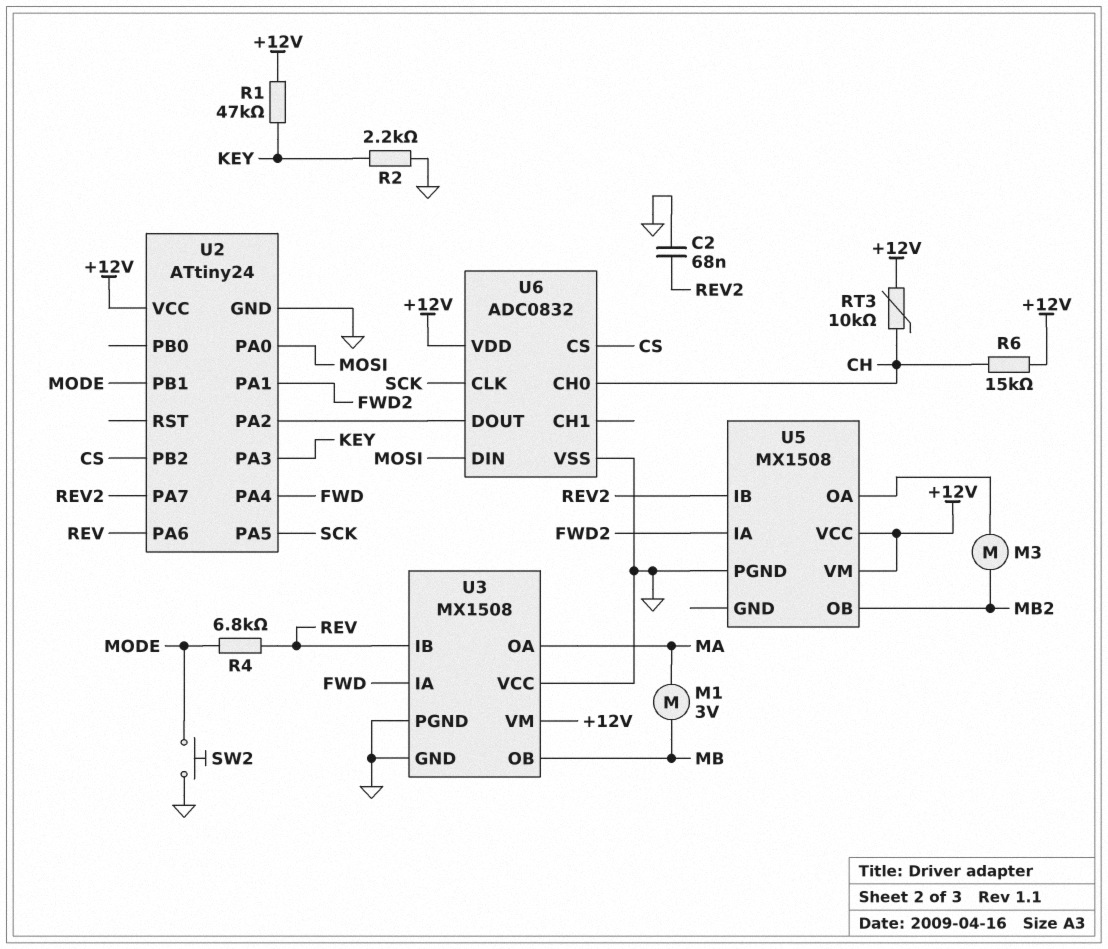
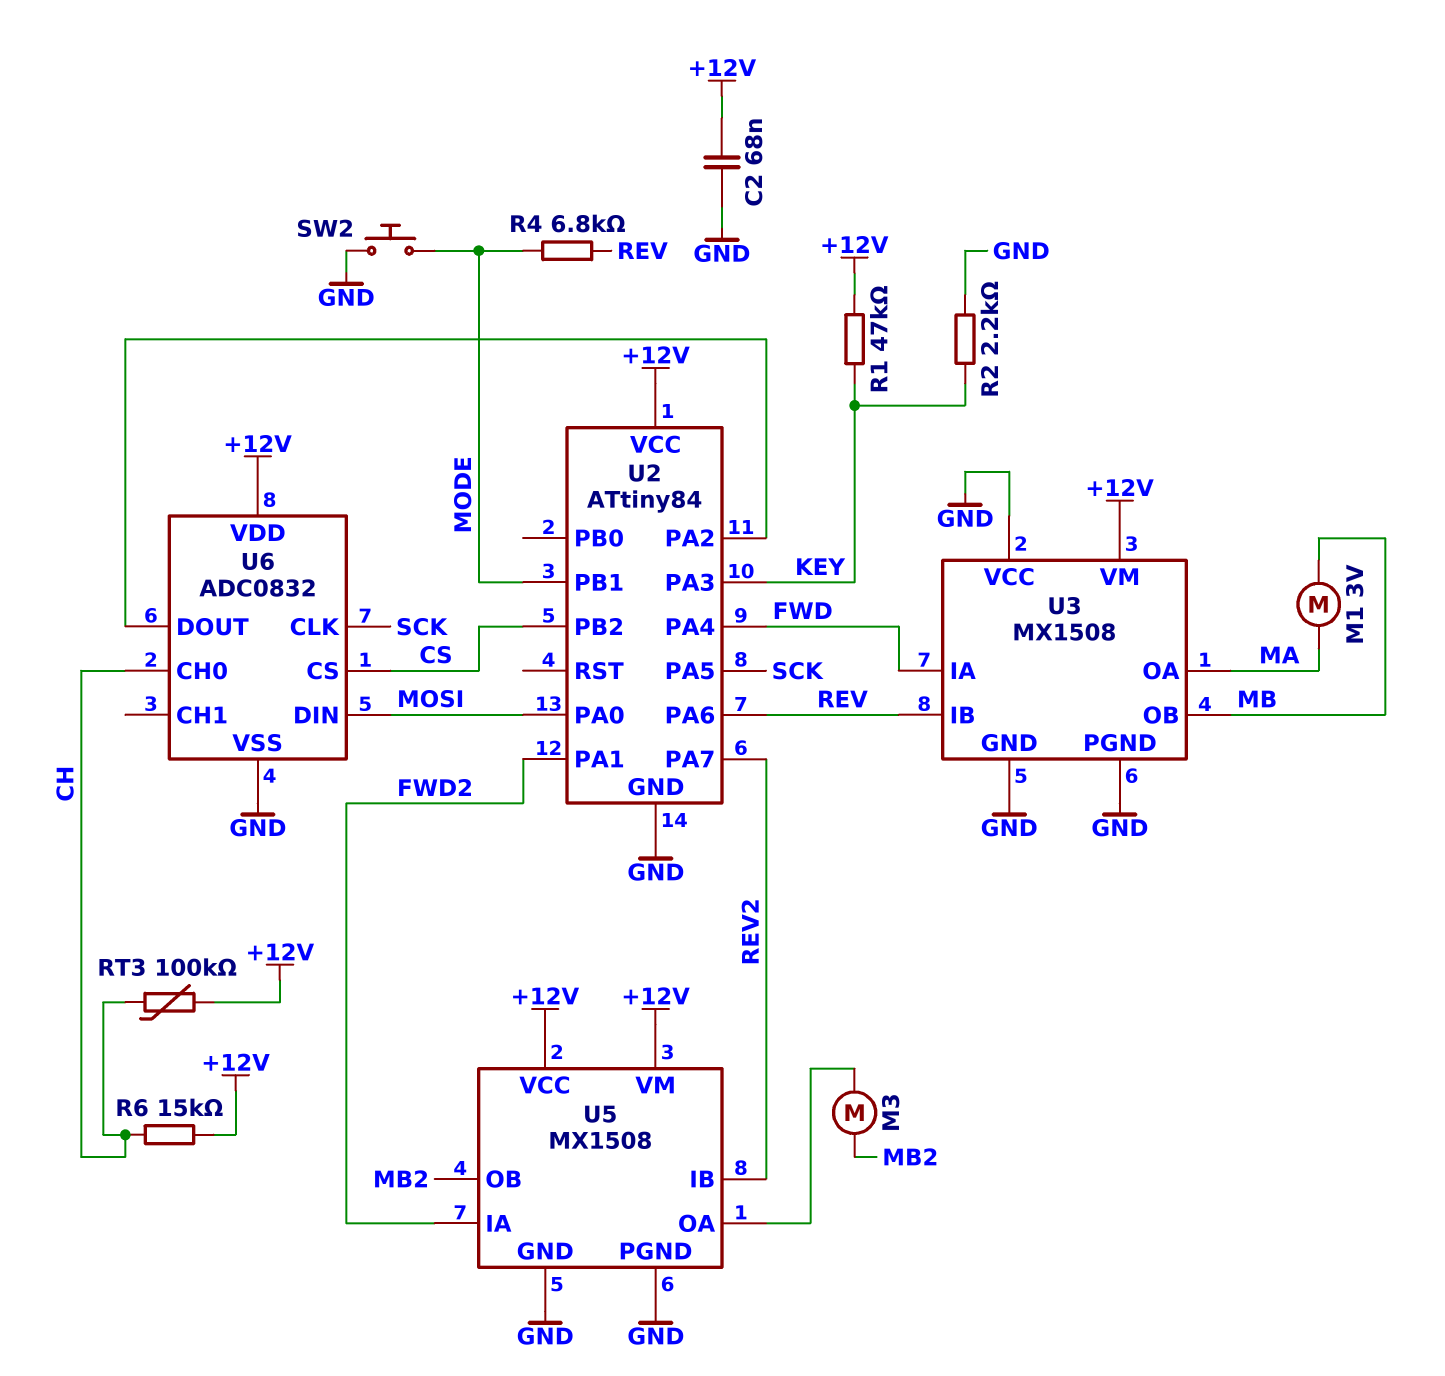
C2: 68nF (GND, REV2) -> 68nF (+12V, GND)
RT3: 10k (+12V, CH) -> 100k (+12V, CH)
U2: ATtiny24 -> ATtiny84
U5 pin GND: none -> GND

